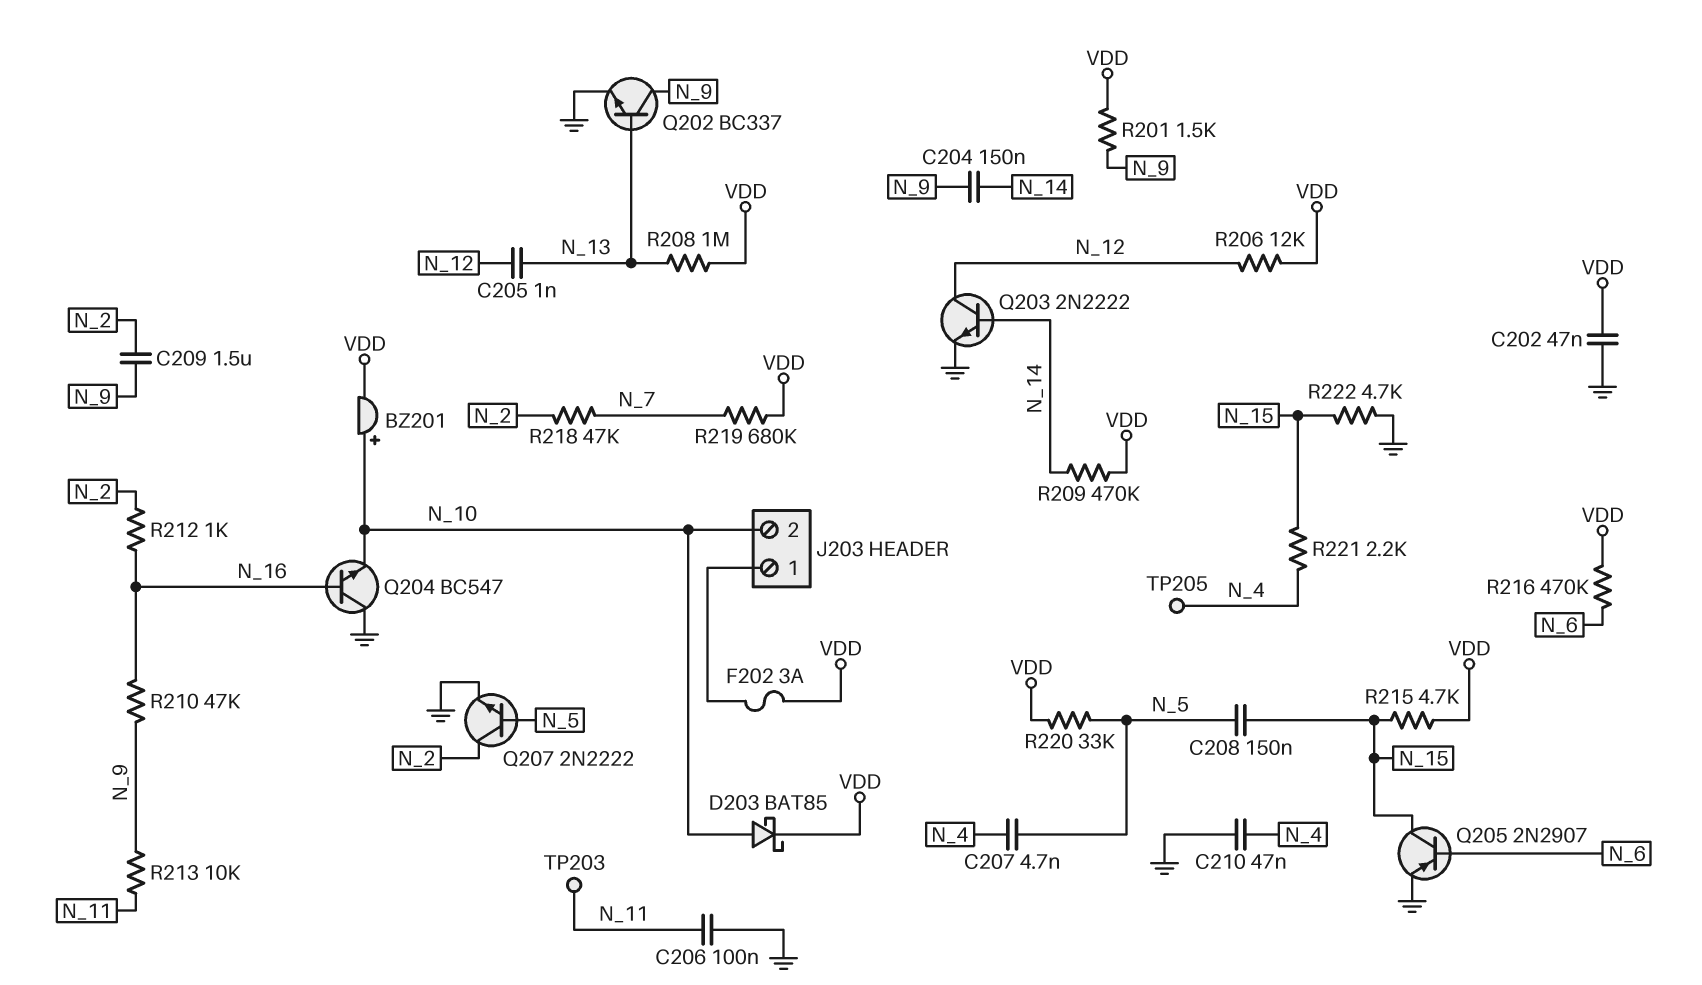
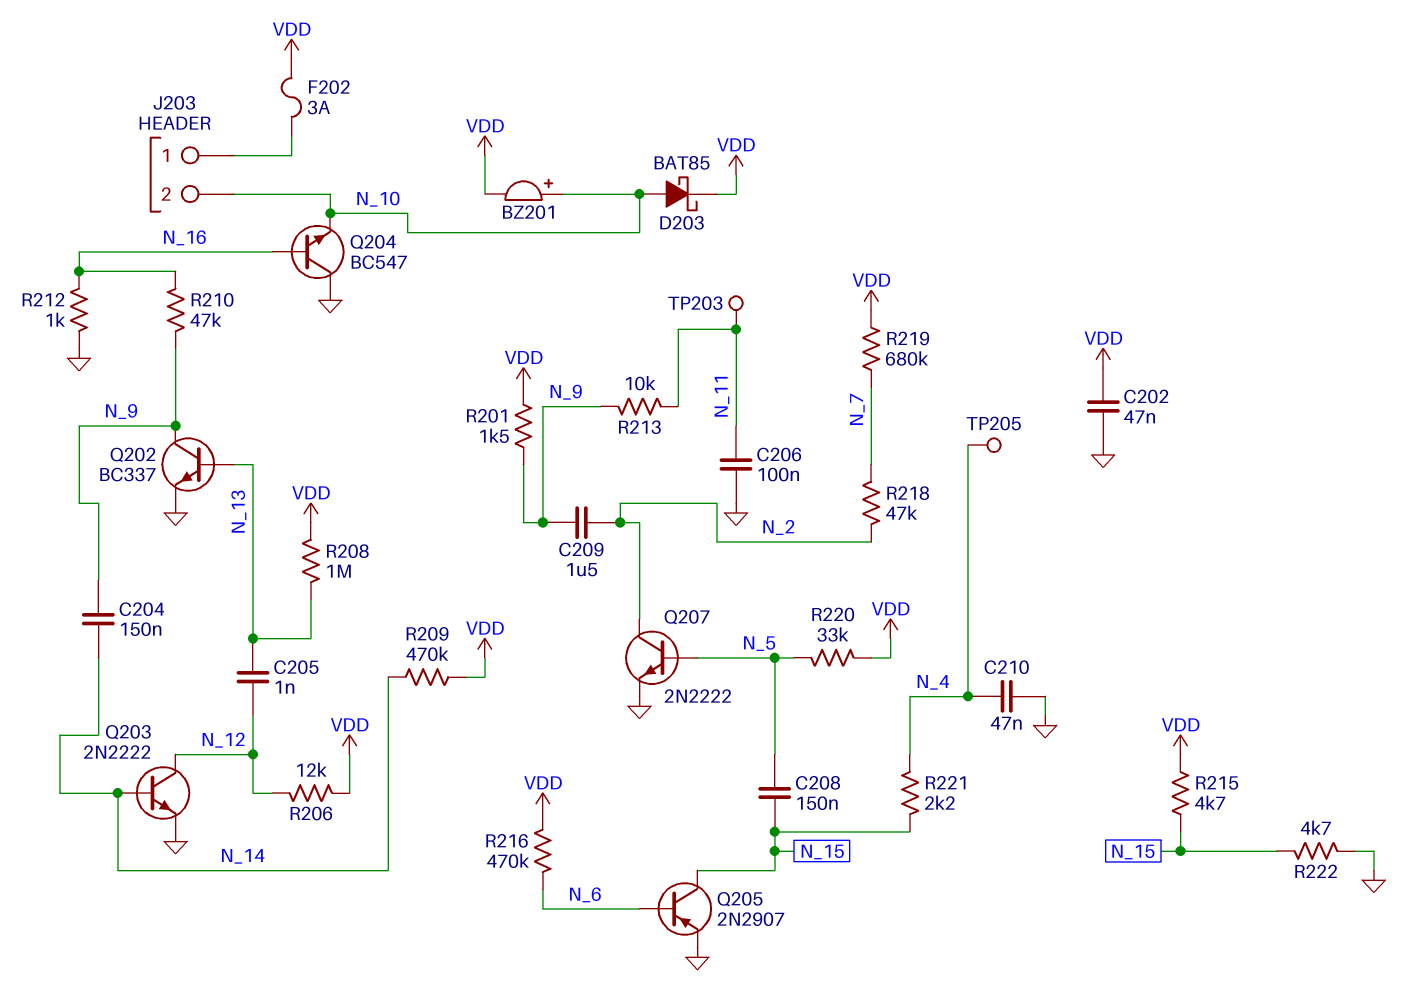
C207: 4.7nF (N_4, N_5) -> none
R212: 1k (N_2, N_16) -> 1k (GND, N_16)

